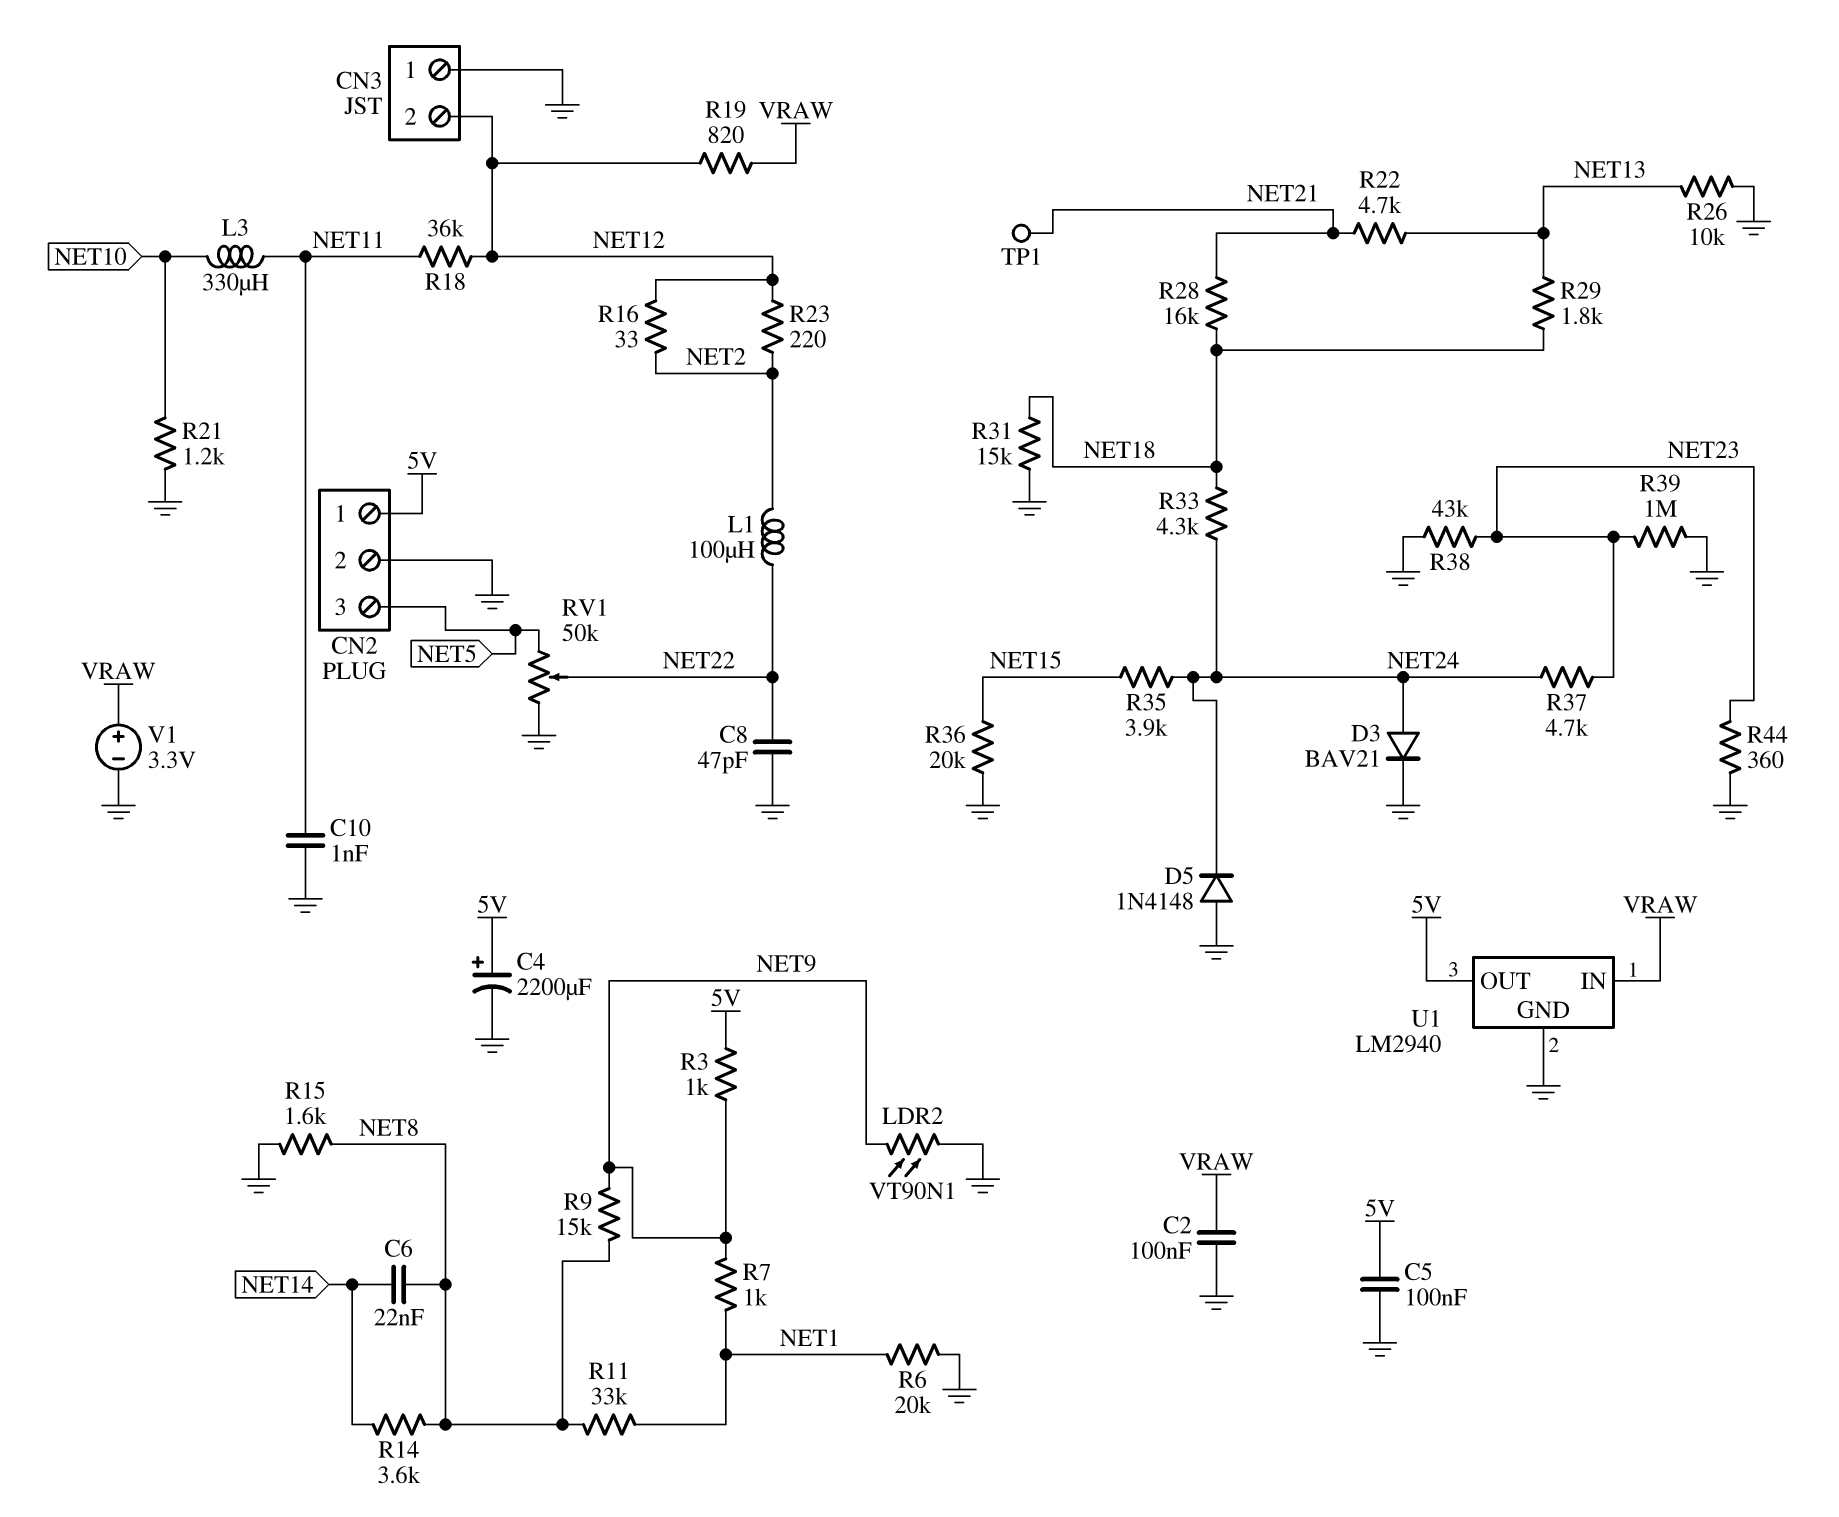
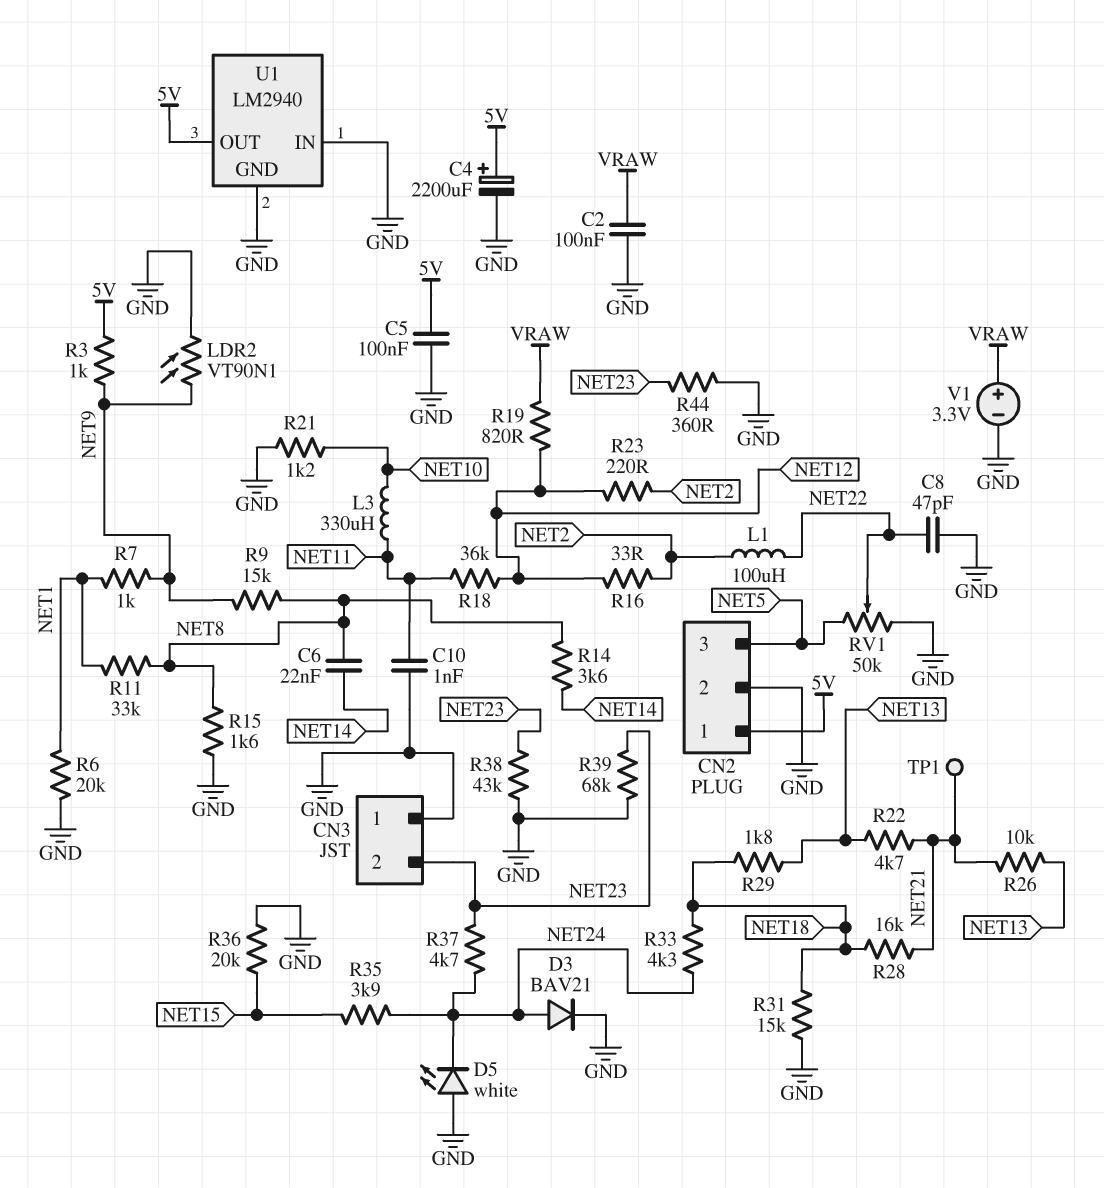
CN3 pin 2: NET12 -> NET23
D5: diode 1N4148 (A GND, K NET24) -> LED white (A GND, K NET24)
R26: 10k (GND, NET13) -> 10k (NET13, NET21)
R39: 1M (GND, NET23) -> 68k (GND, NET23)
U1 pin IN: VRAW -> GND

